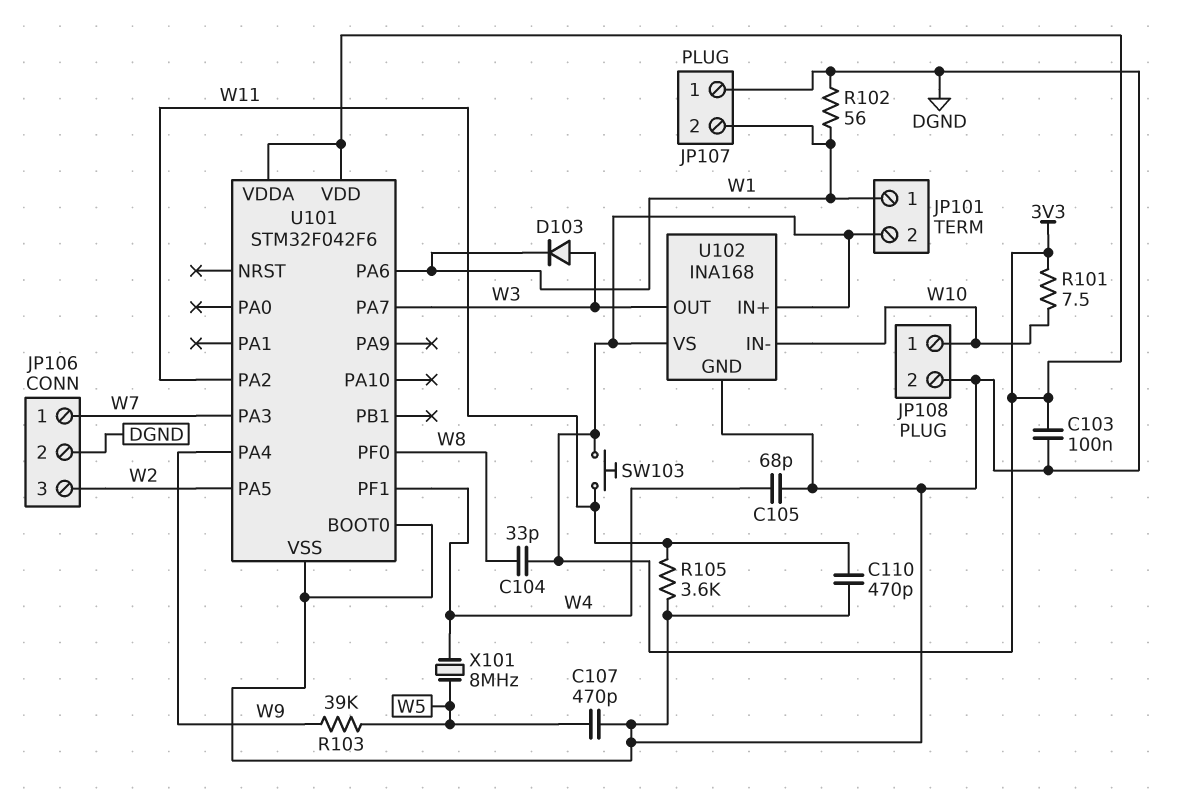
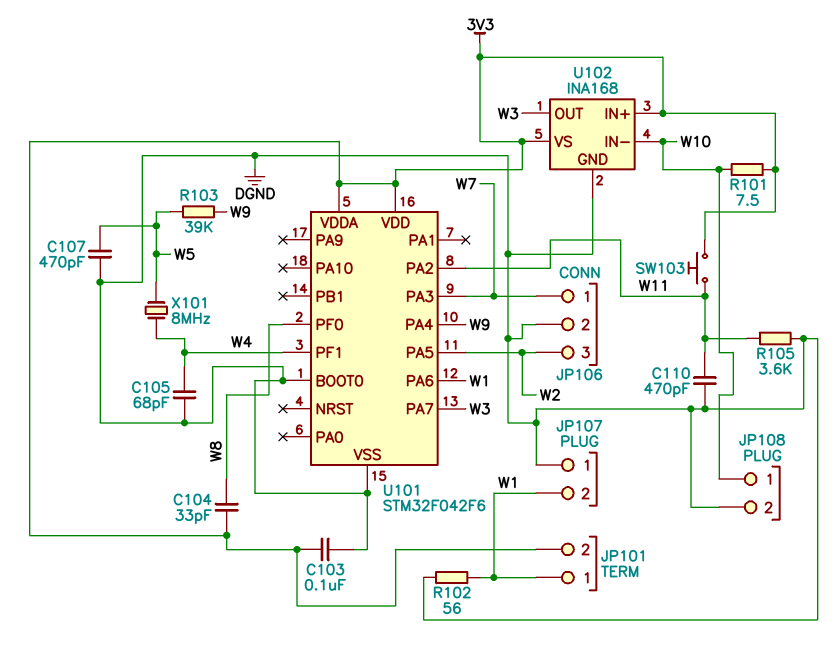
D103: diode (A W3, K W1) -> none

